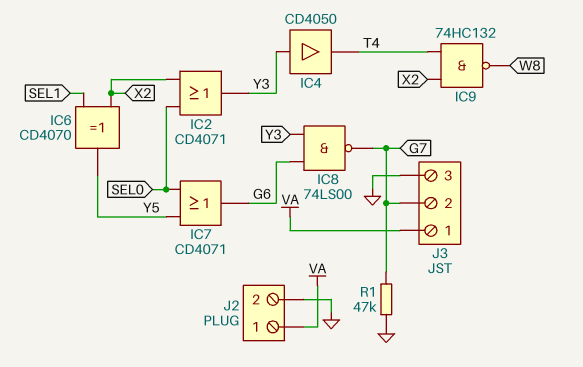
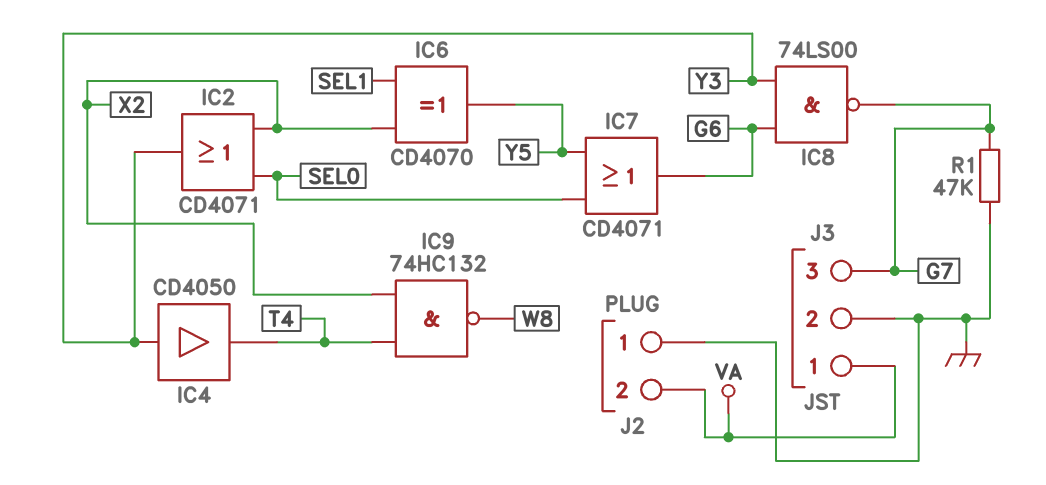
J2 pin 1: VA -> GND
J2 pin 2: GND -> VA
J3 pin 2: G7 -> GND
J3 pin 3: GND -> G7

